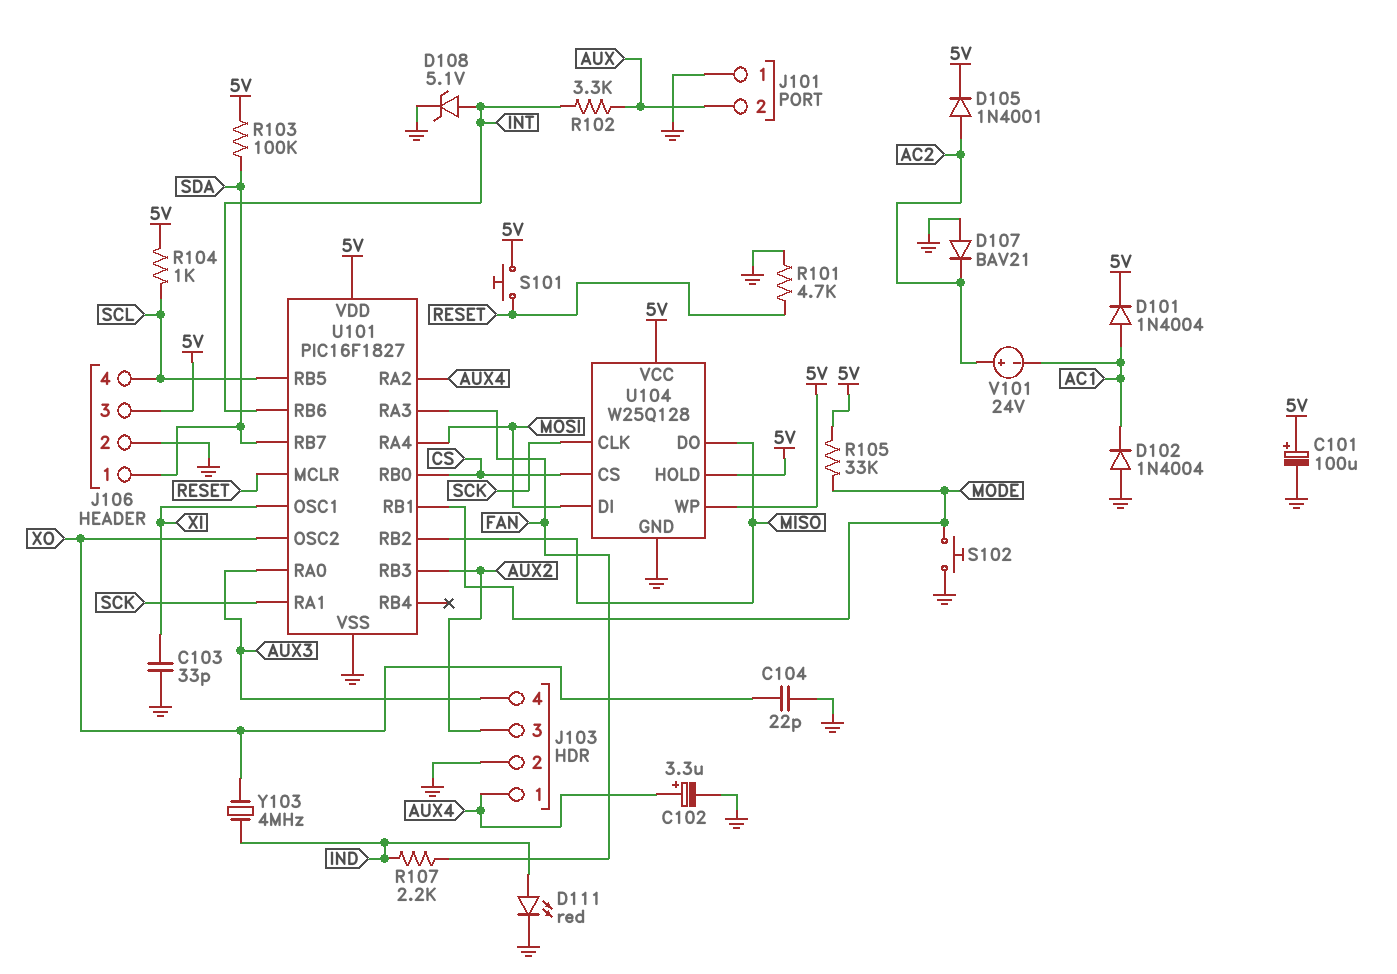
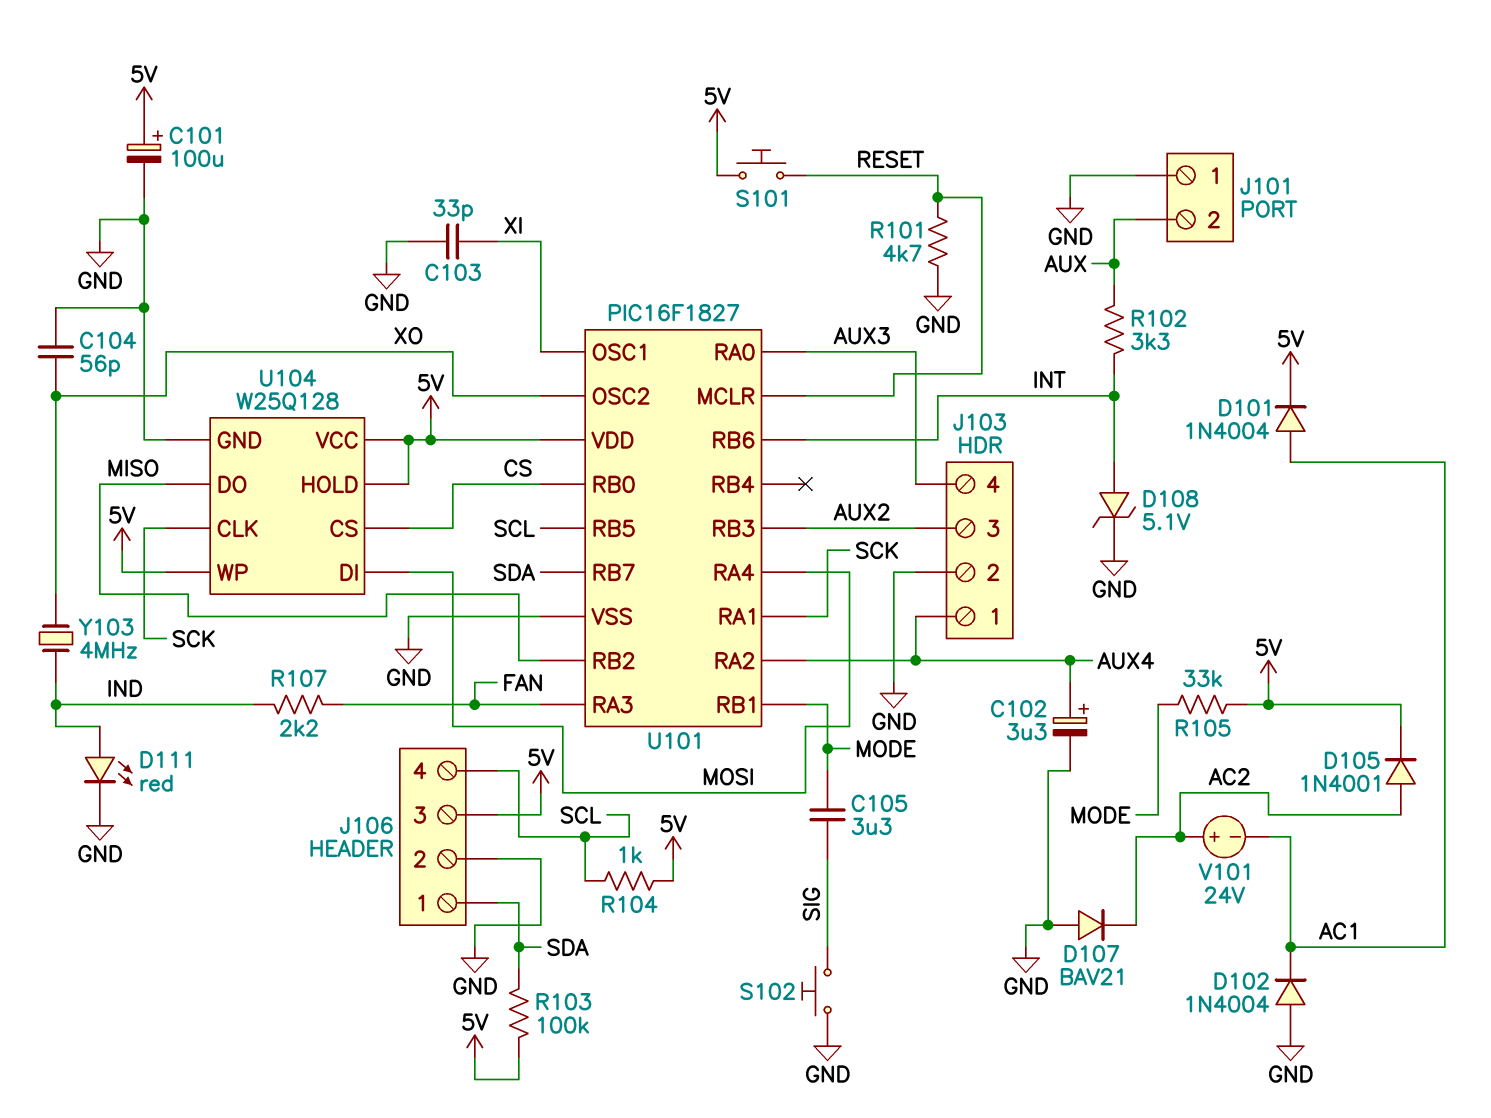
C104: 22pF (GND, XO) -> 56pF (GND, XO)
C105: none -> 3.3uF (MODE, SIG)
S102: button (GND, MODE) -> button (GND, SIG)

